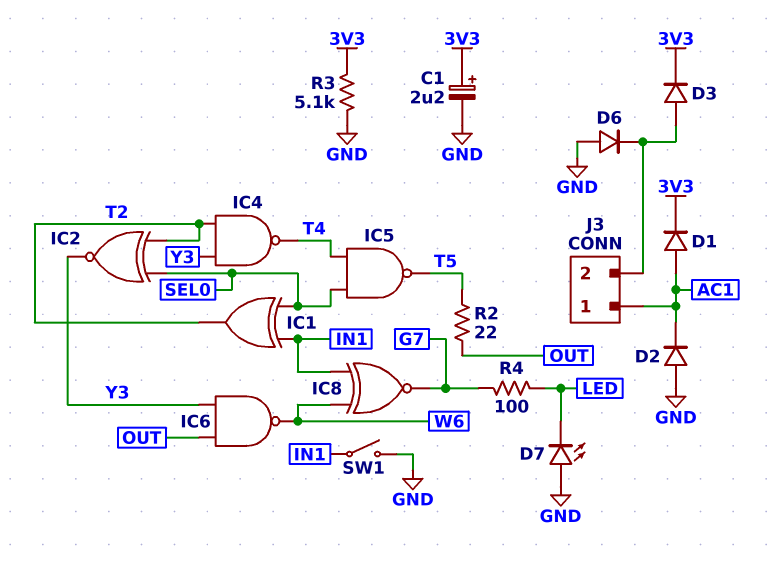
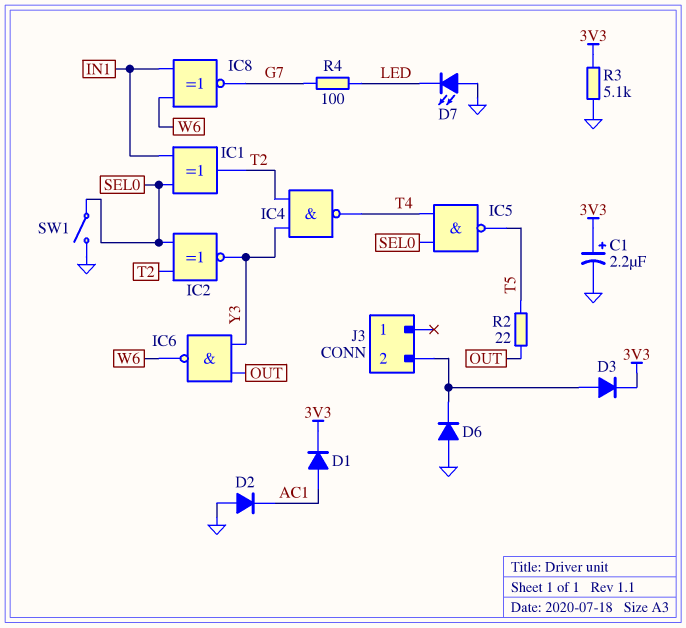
J3 pin 1: AC1 -> none
SW1: switch (GND, IN1) -> switch (GND, SEL0)

